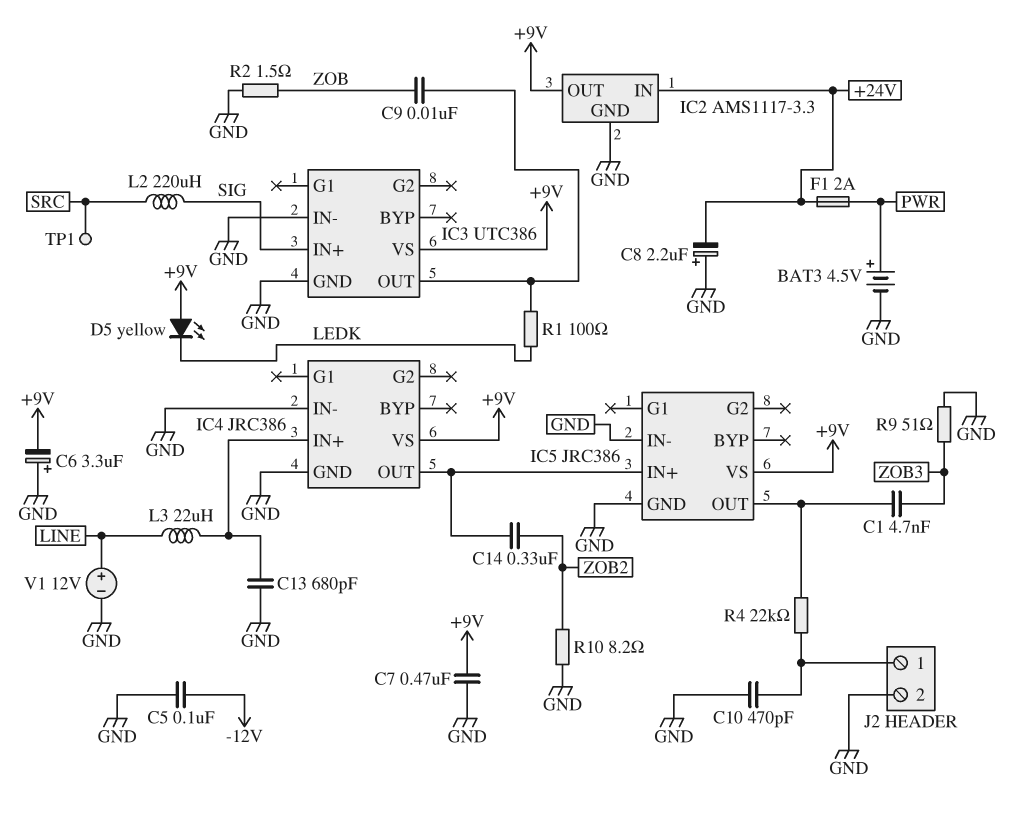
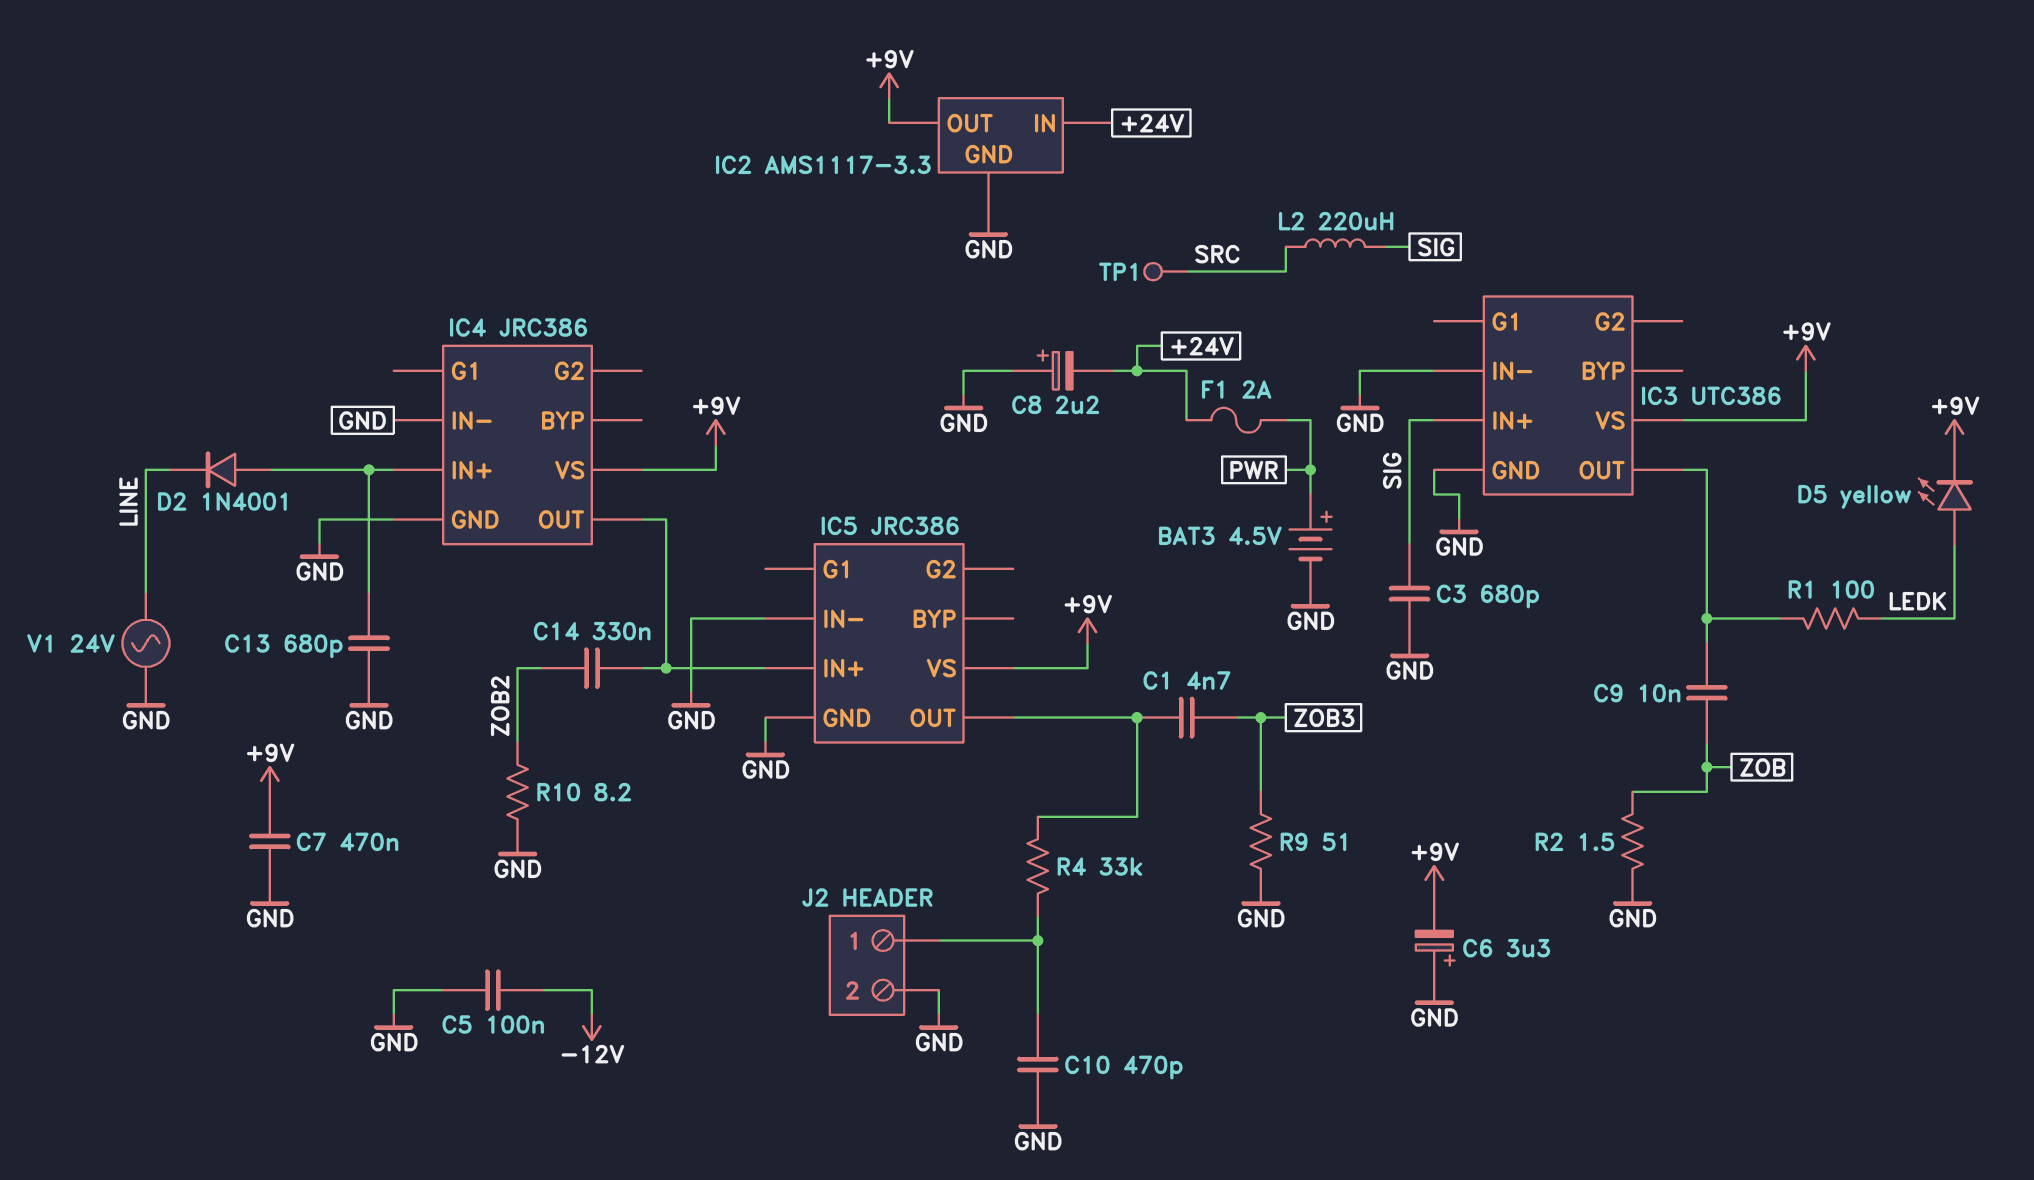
C3: none -> 680pF (GND, SIG)
D2: none -> diode 1N4001 (A IC4/IN+, K LINE)
D5: LED yellow (A +9V, K LEDK) -> LED yellow (A LEDK, K +9V)
L3: 22uH (IC4/IN+, LINE) -> none
R4: 22k (IC5/OUT, J2/1) -> 33k (IC5/OUT, J2/1)
V1: 12V (plus LINE, minus GND) -> AC 24V (GND, LINE)

